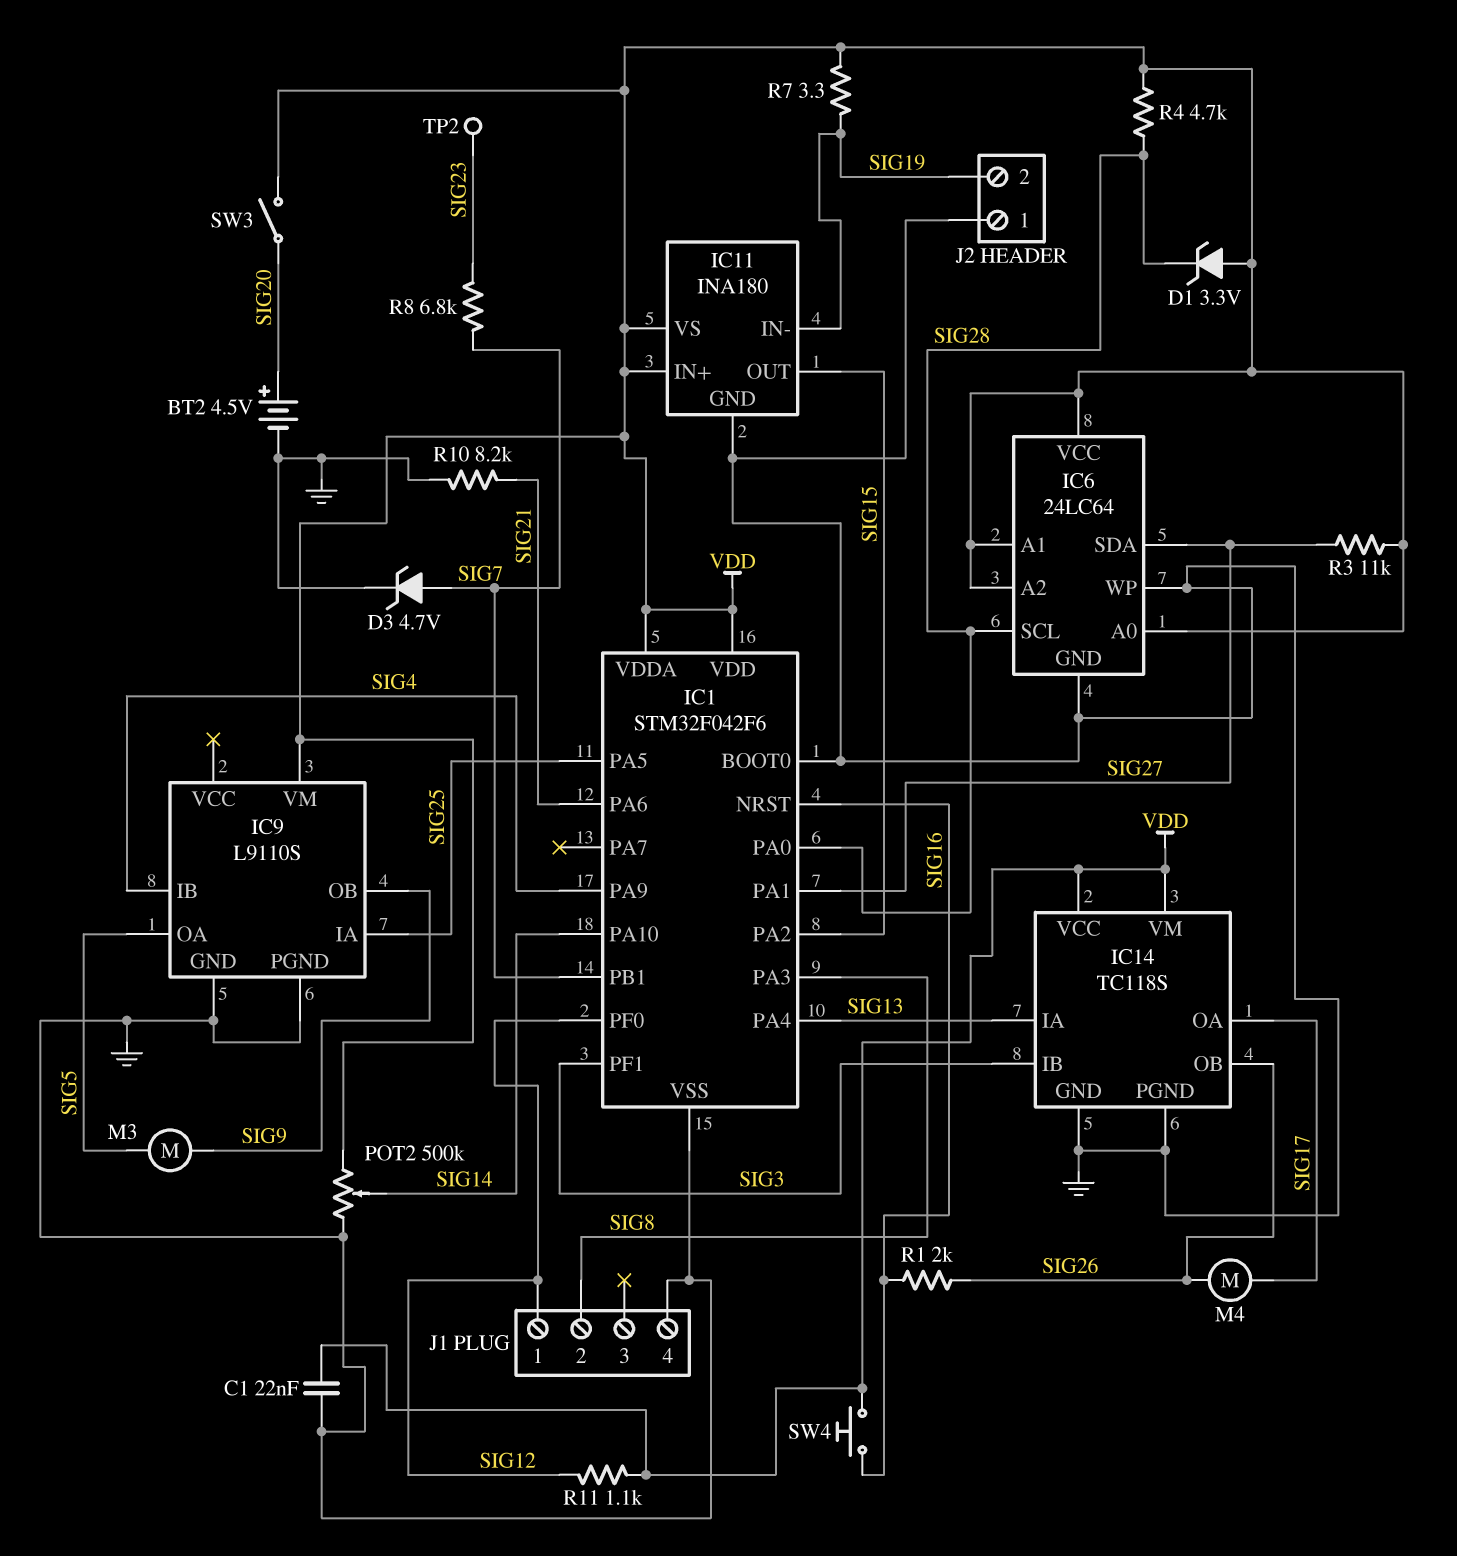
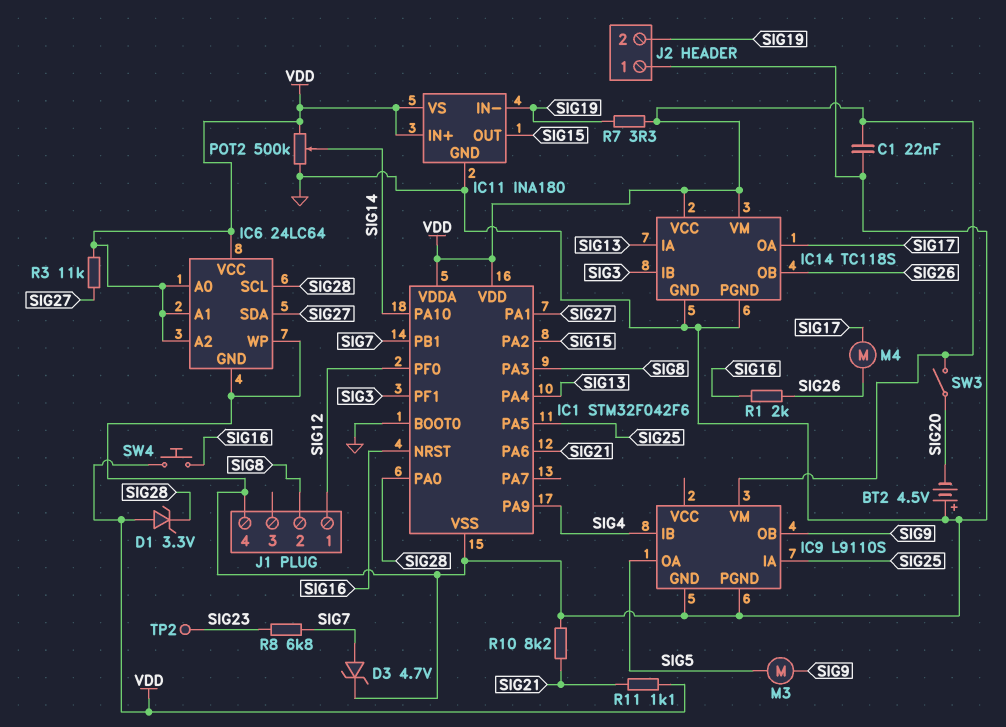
BT2: 4.5V (plus SIG20, minus GND) -> 4.5V (plus GND, minus SIG20)
R4: 4.7k (SIG28, VDD) -> none
R11: 1.1k (SIG12, VDD) -> 1.1k (SIG21, VDD)

